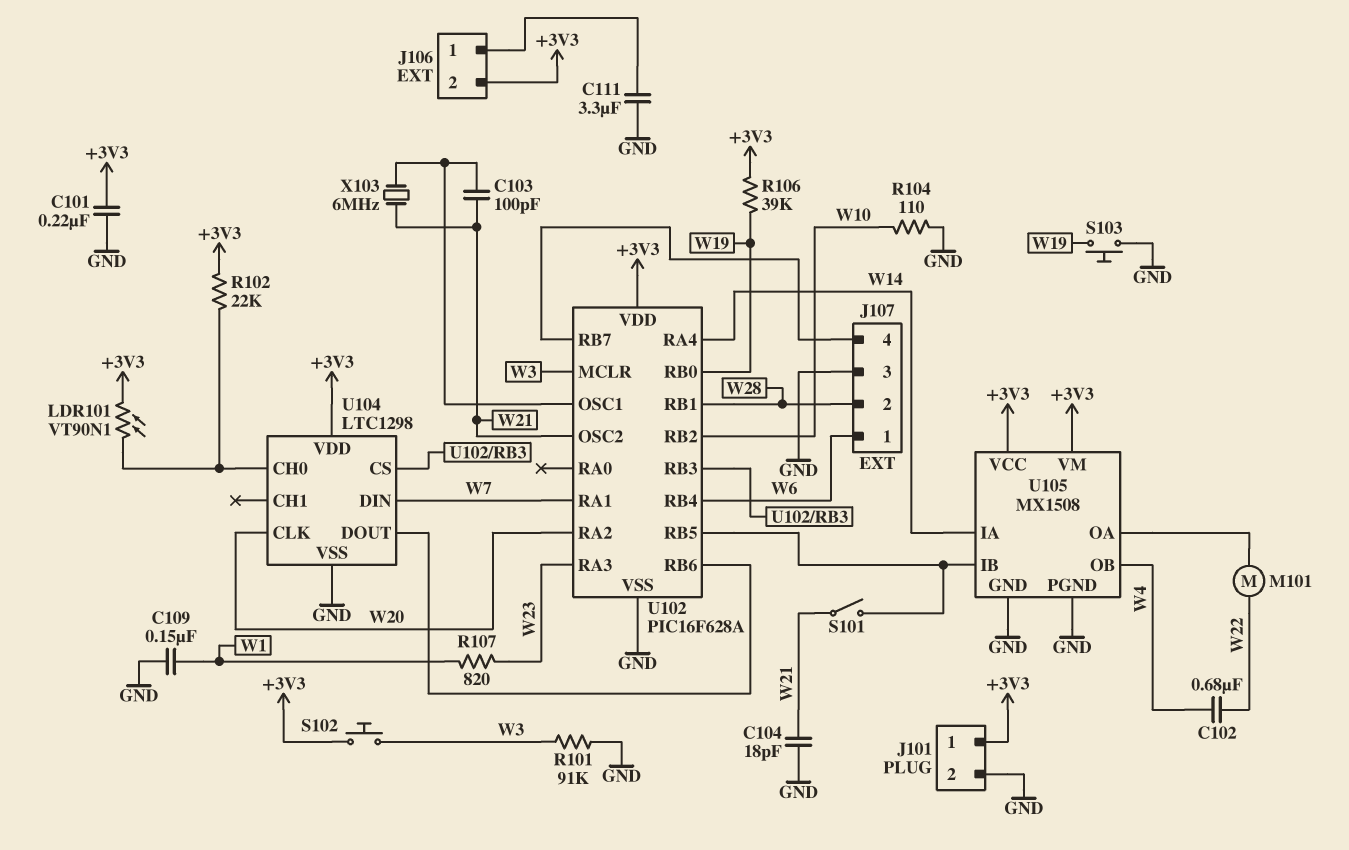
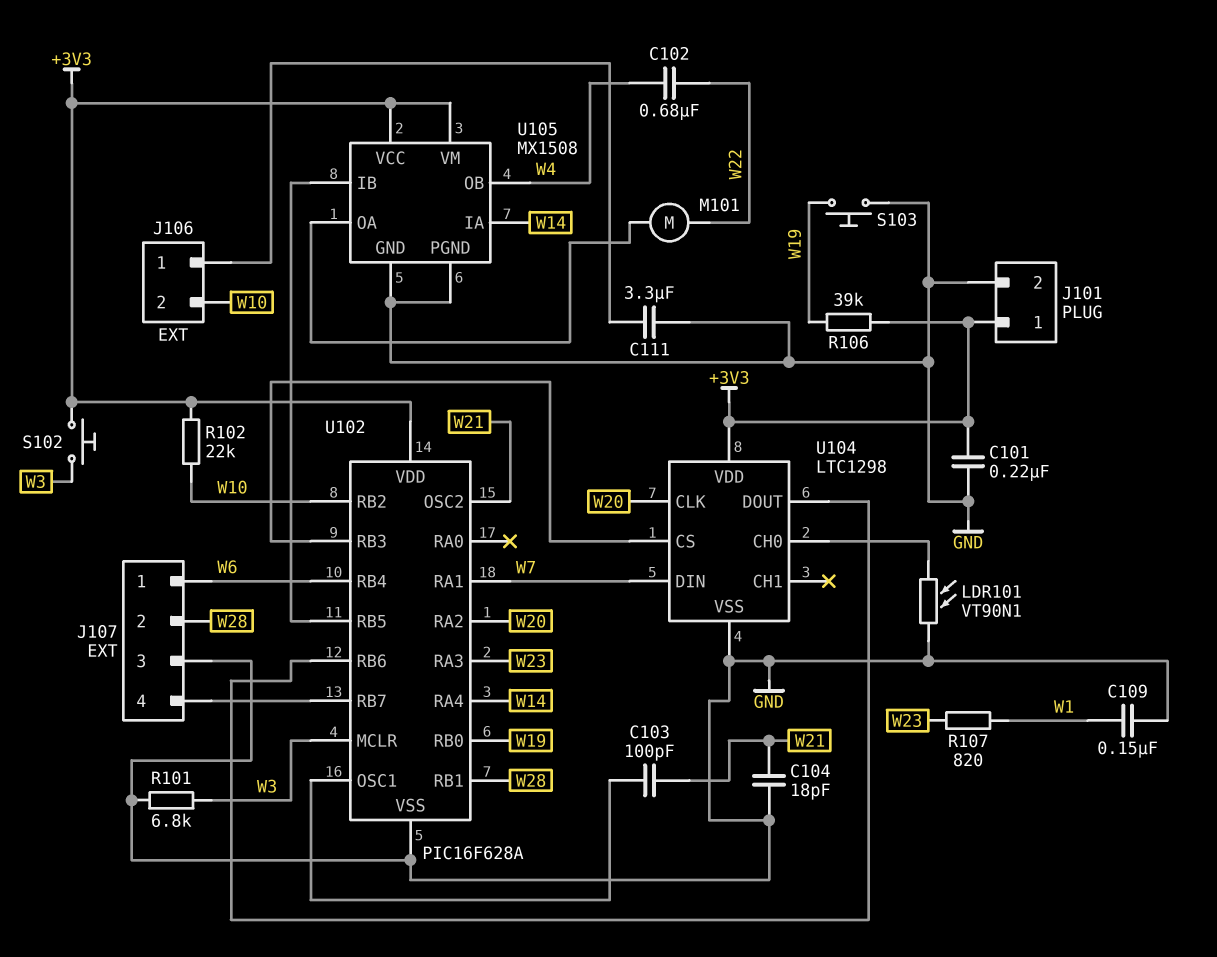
J106 pin 2: +3V3 -> W10
LDR101: VT90N1 (+3V3, U104/CH0) -> VT90N1 (GND, U104/CH0)
R101: 91k (GND, W3) -> 6.8k (GND, W3)
R102: 22k (+3V3, U104/CH0) -> 22k (+3V3, W10)
R104: 110 (GND, W10) -> none
S101: switch (U102/RB5, W21) -> none
X103: 6MHz (U102/OSC1, W21) -> none

